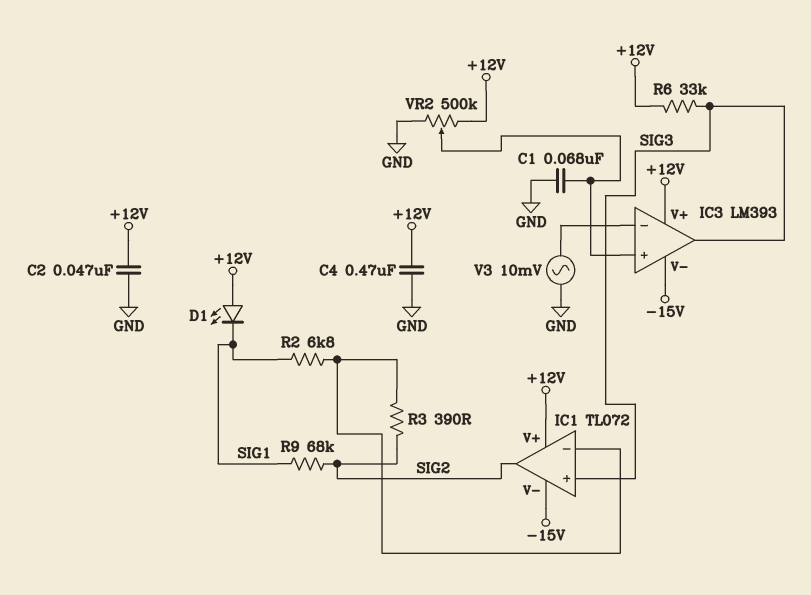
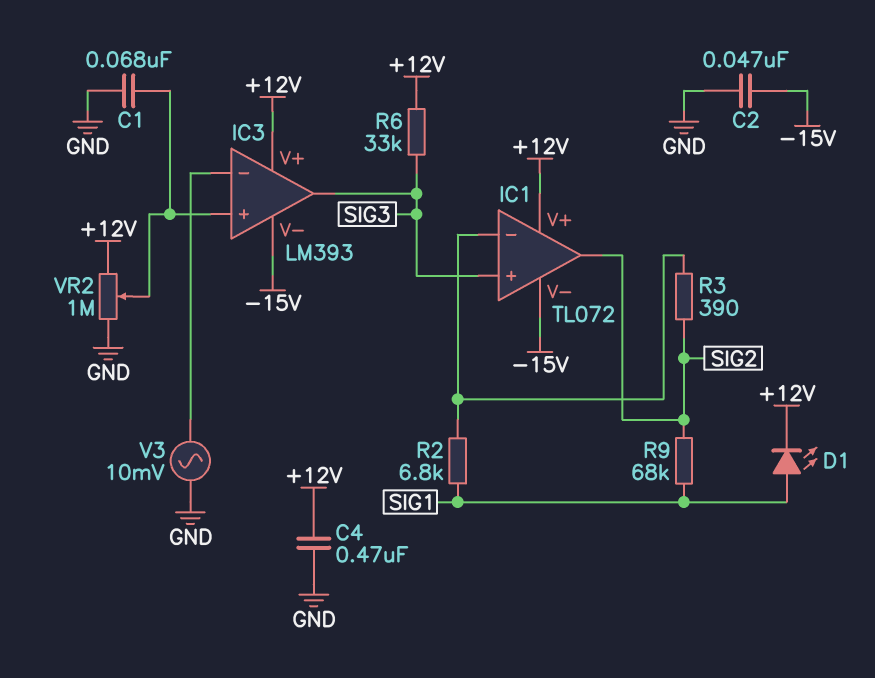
C2: 47nF (+12V, GND) -> 47nF (-15V, GND)
D1: LED (A +12V, K SIG1) -> LED (A SIG1, K +12V)
VR2: 500k (+12V, GND, wiper IC3/in+) -> 1M (+12V, GND, wiper IC3/in+)

